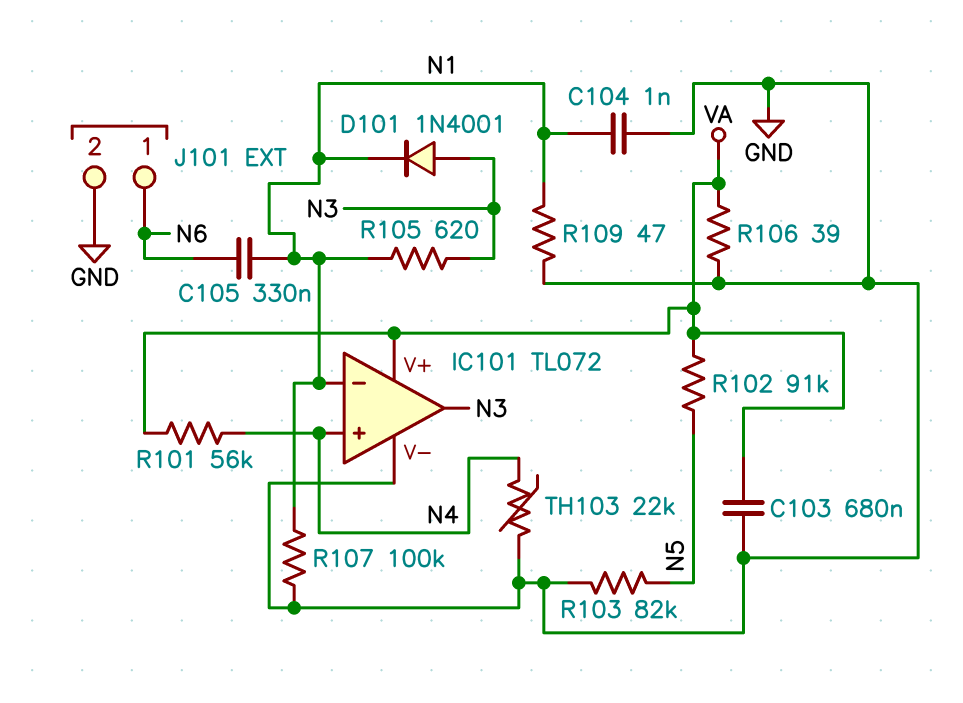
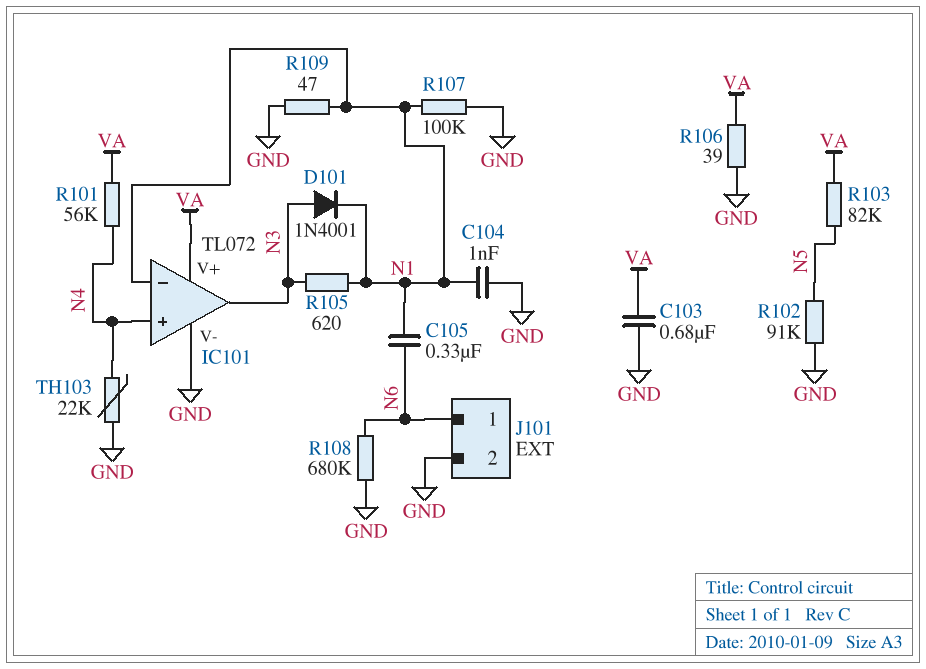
R102: 91k (N5, VA) -> 91k (GND, N5)
R103: 82k (GND, N5) -> 82k (N5, VA)
R108: none -> 680k (GND, N6)

